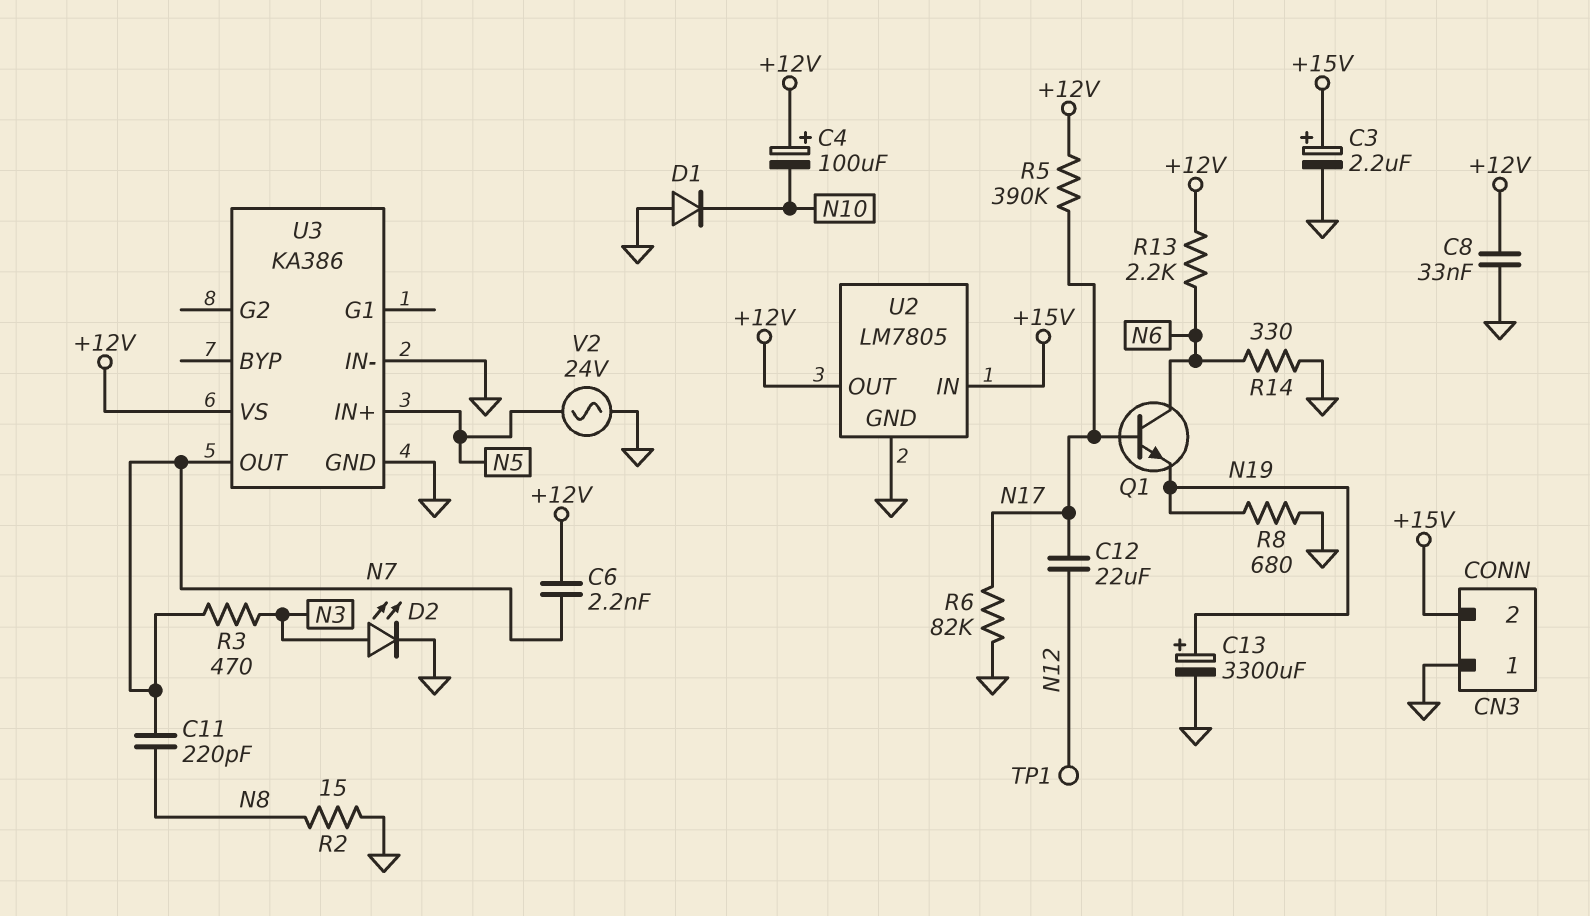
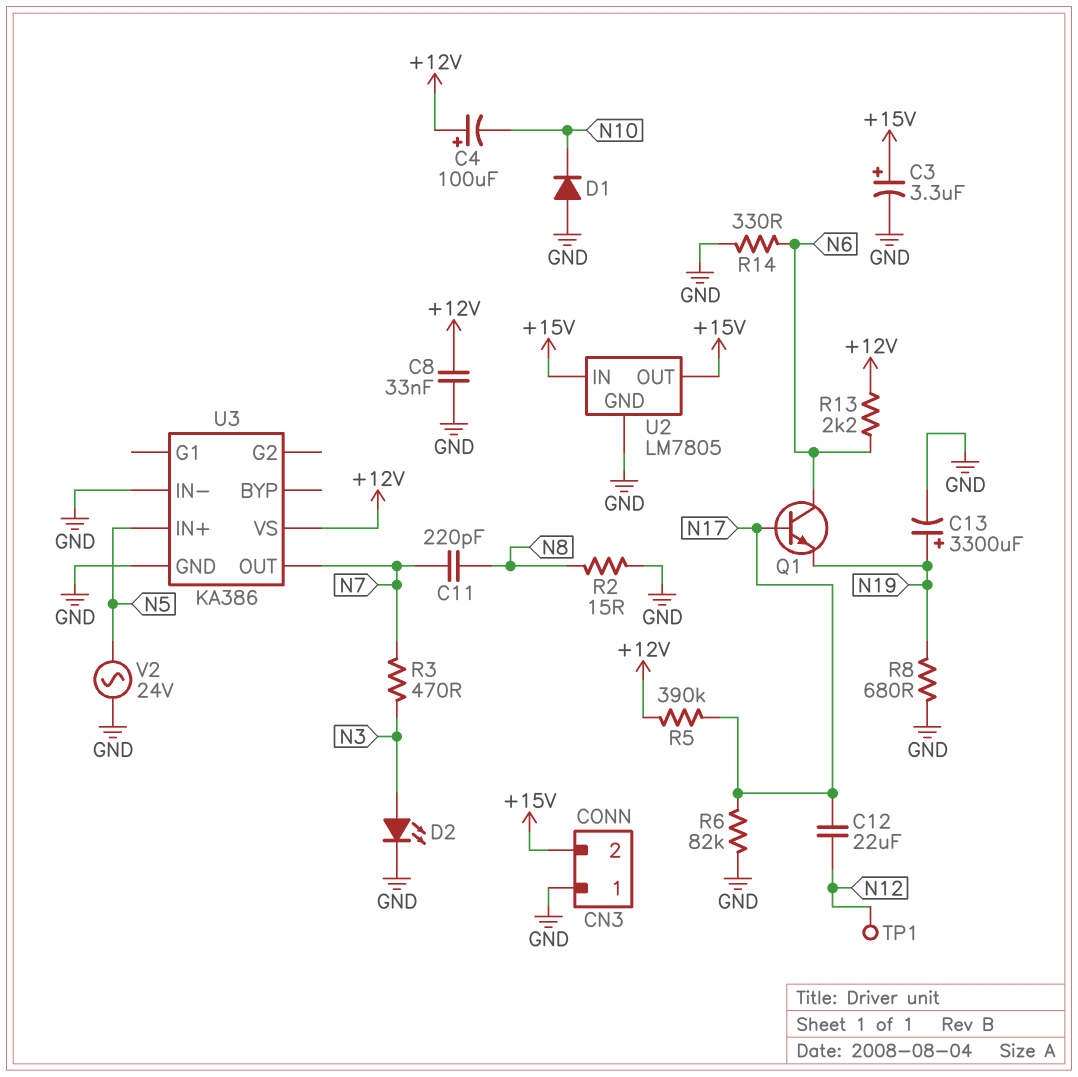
C3: 2.2uF (plus +15V, minus GND) -> 3.3uF (plus +15V, minus GND)
C6: 2.2nF (+12V, N7) -> none
U2 pin OUT: +12V -> +15V

